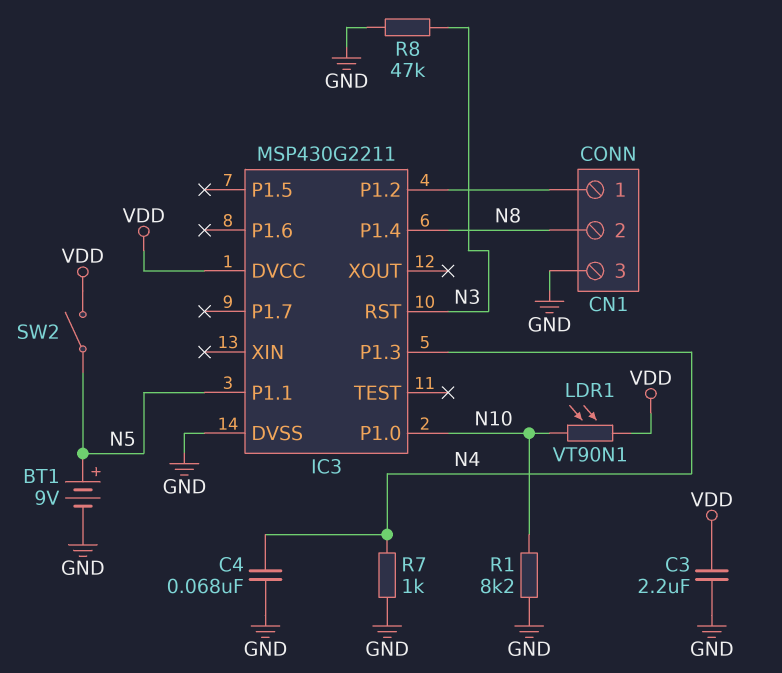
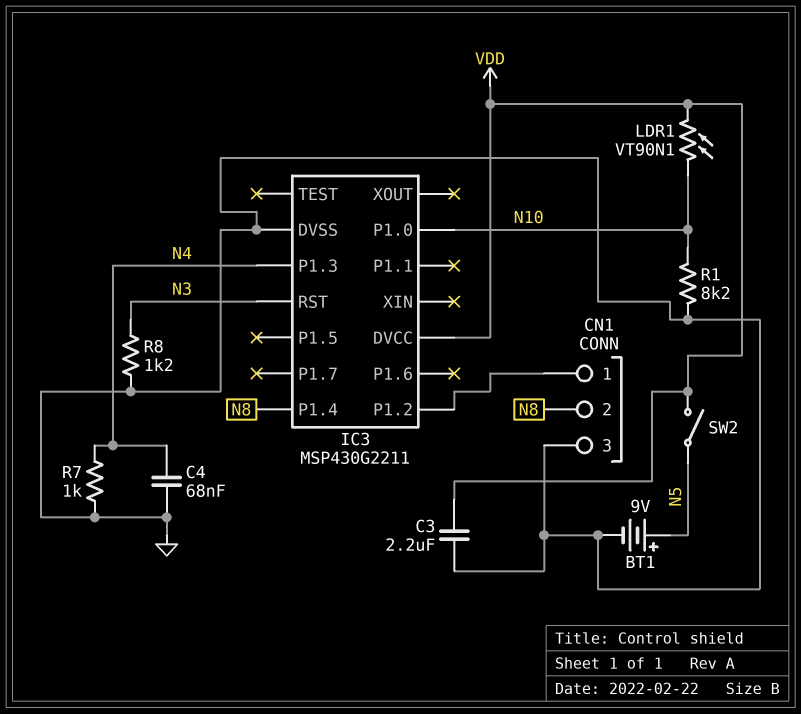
IC3 pin P1.1: N5 -> none
R8: 47k (GND, N3) -> 1.2k (GND, N3)

